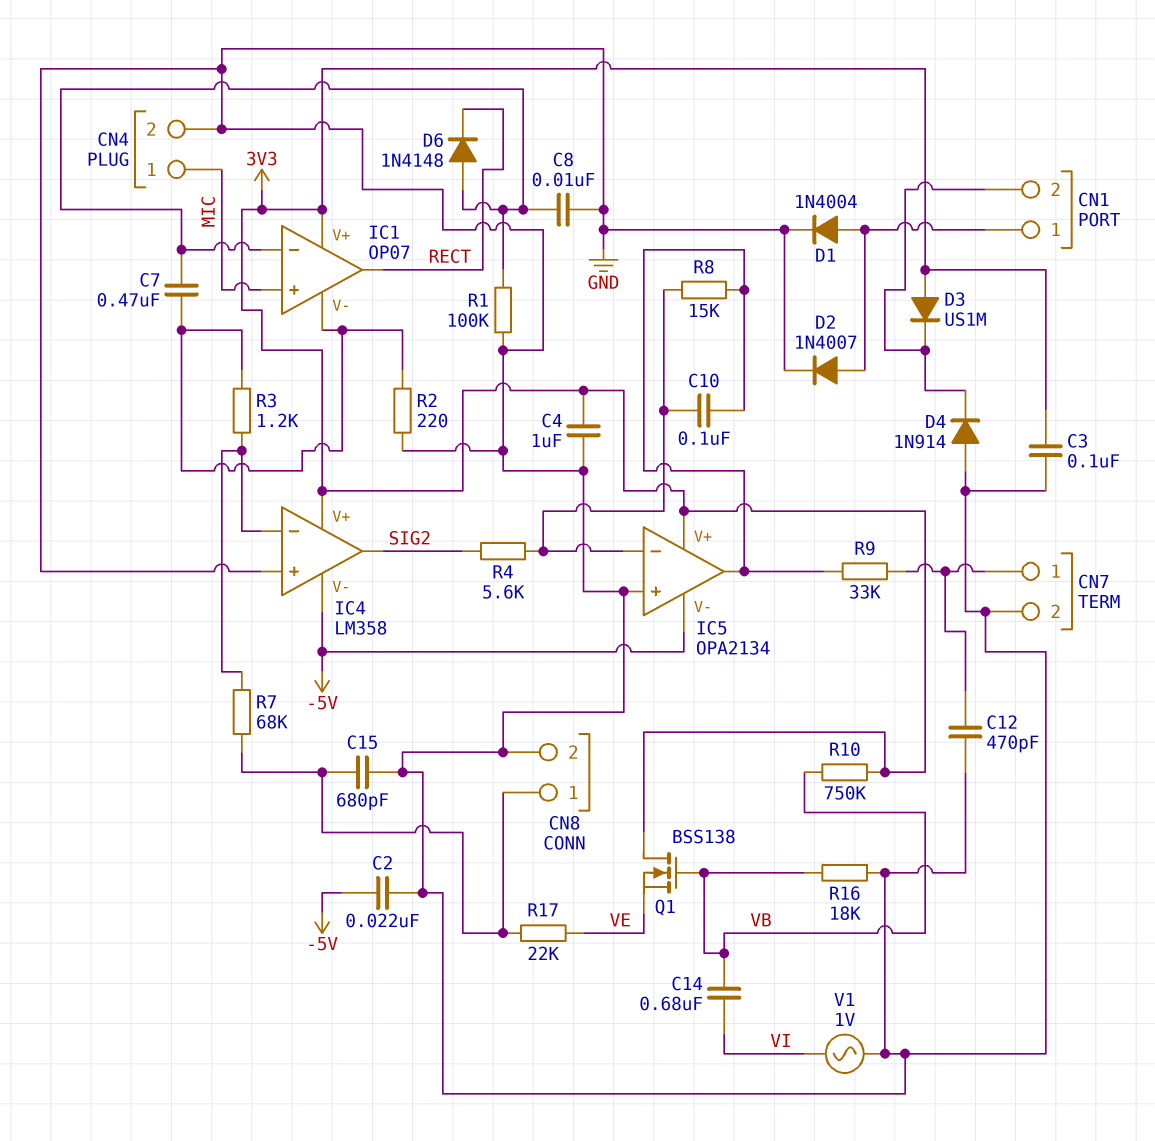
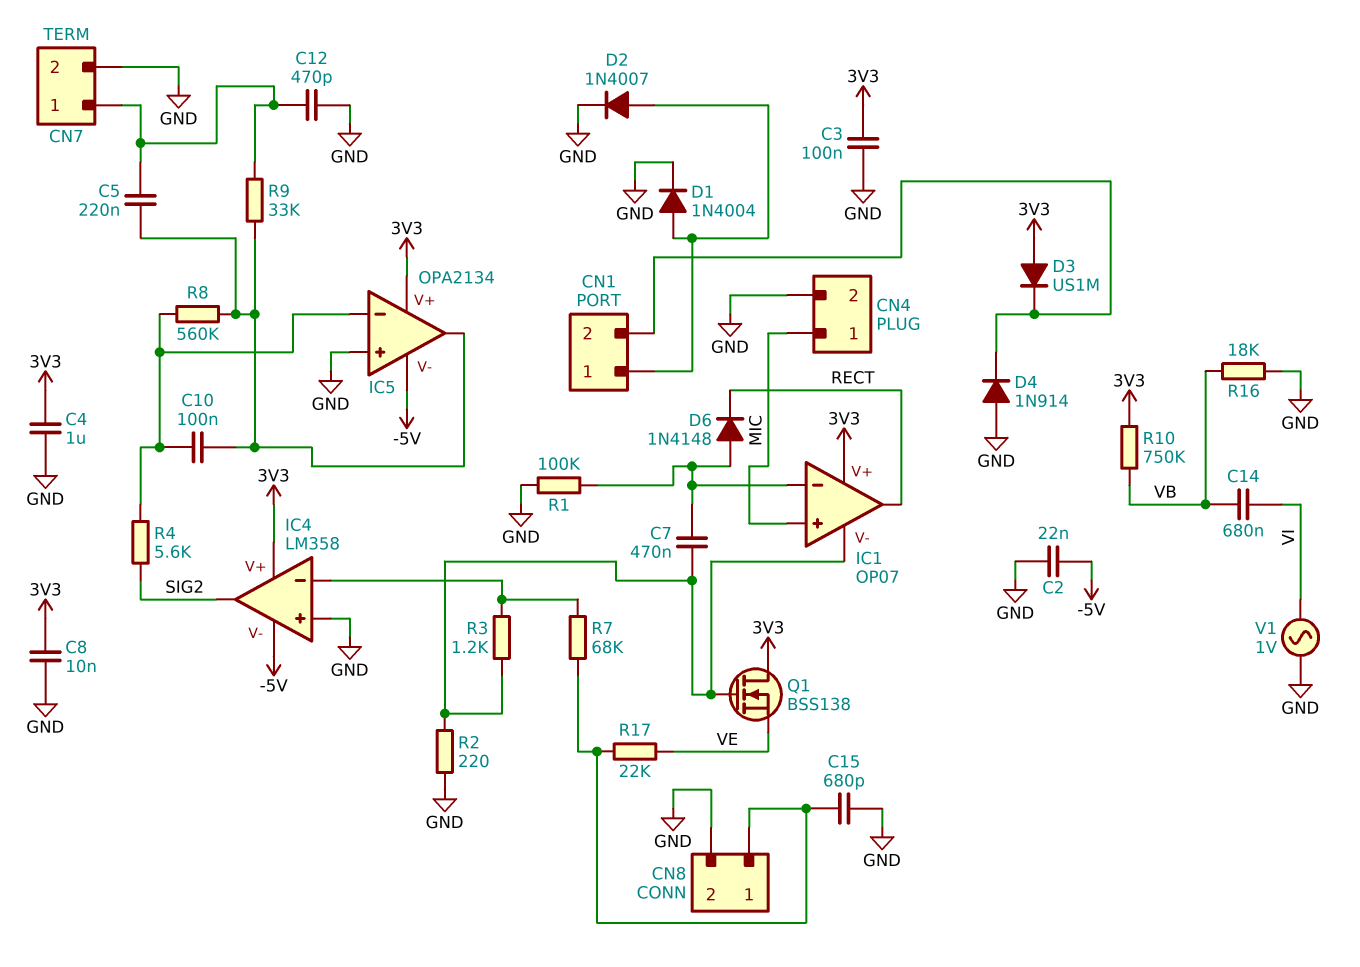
C5: none -> 220nF (CN7/1, IC5/out)
C8: 10nF (GND, IC1/in-) -> 10nF (3V3, GND)
Q1: NMOS BSS138 (G VB, D 3V3, S VE) -> NMOS BSS138 (G IC1/V-, D 3V3, S VE)
R8: 15k (IC5/in-, IC5/out) -> 560k (IC5/in-, IC5/out)

